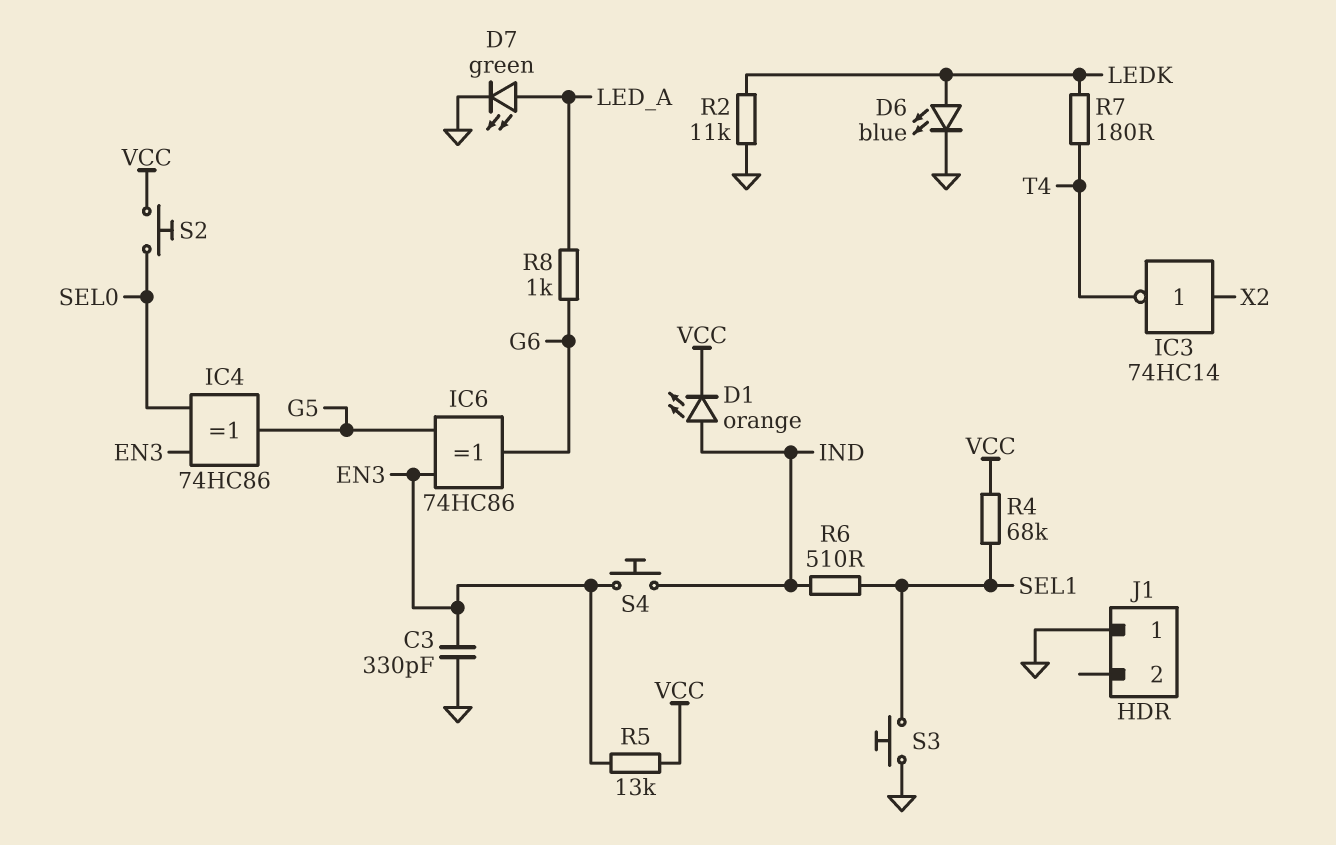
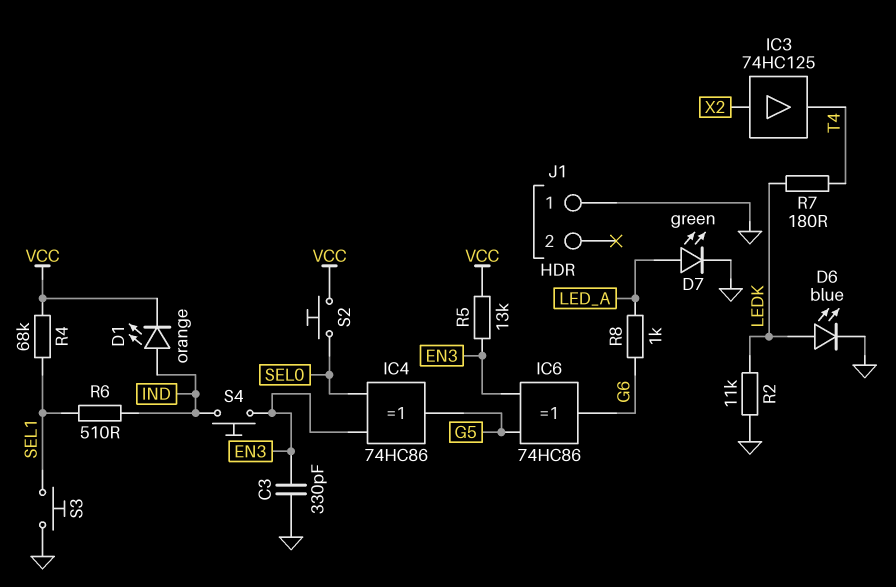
IC3: NOT 74HC14 (in X2, out T4) -> buffer 74HC125 (in X2, out T4)

